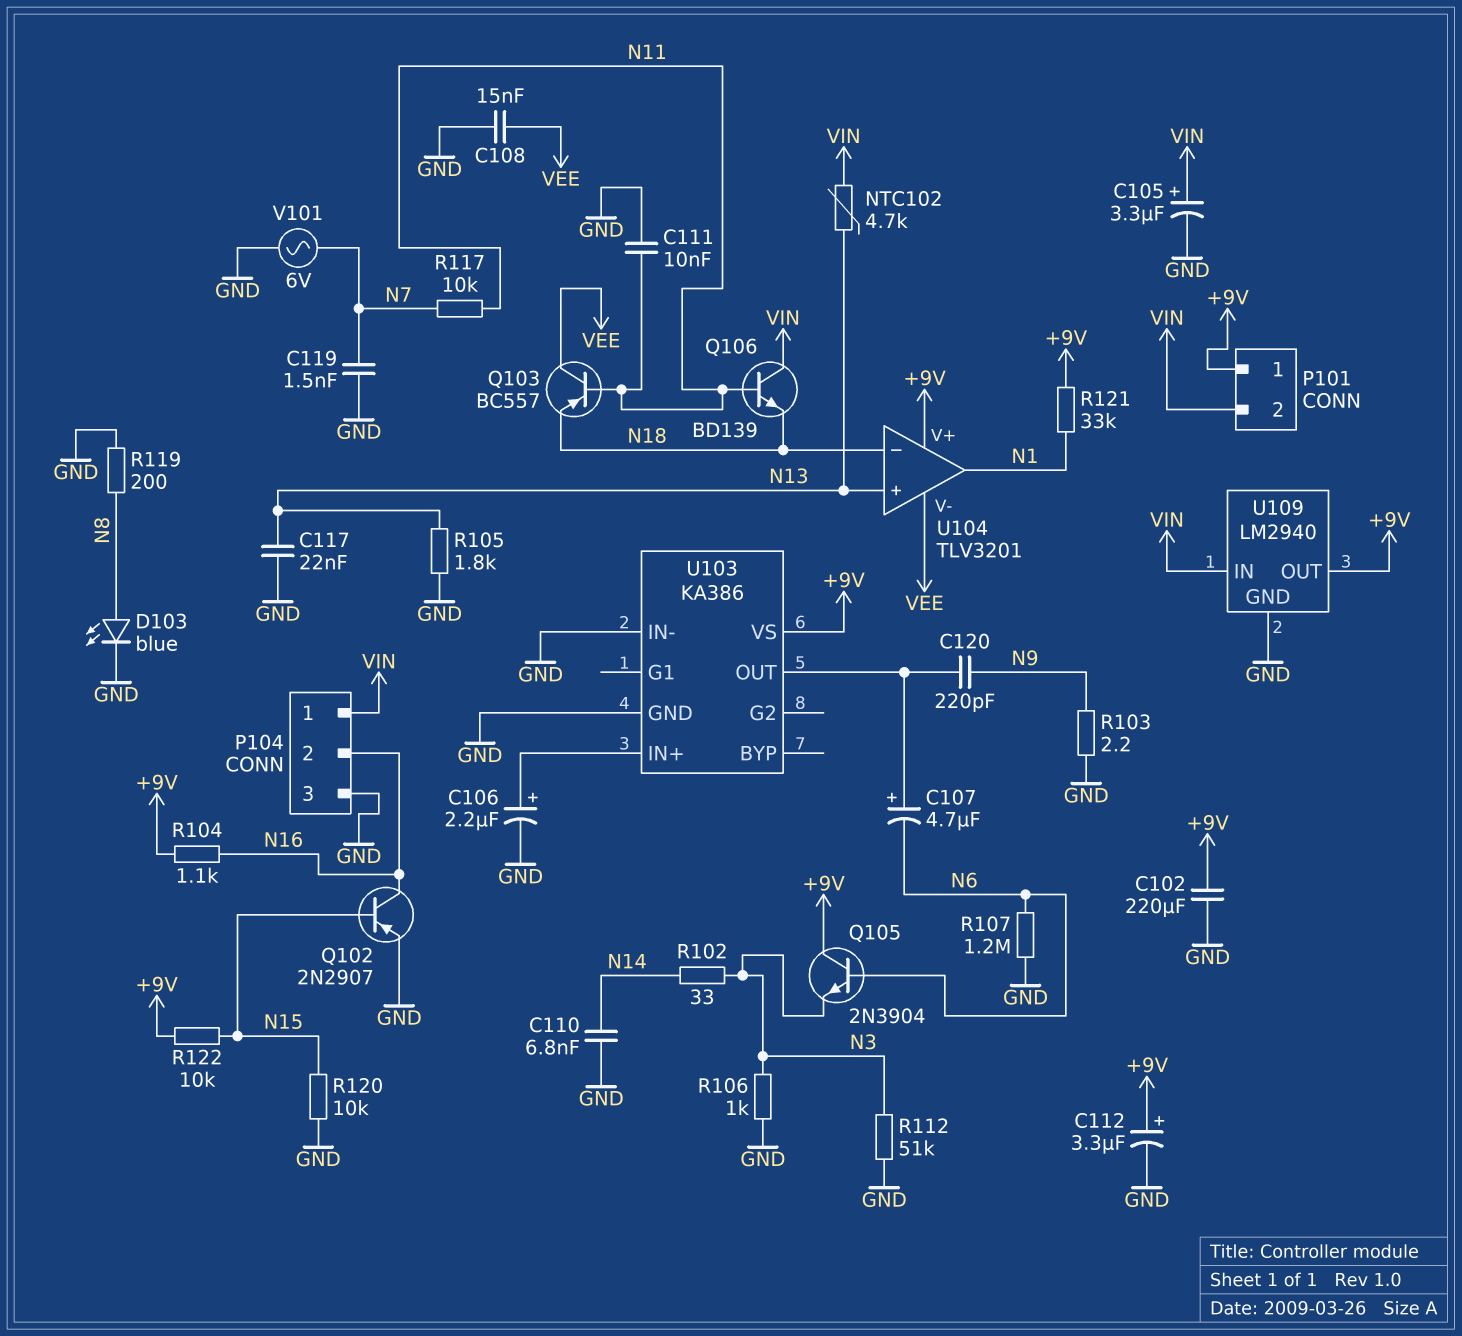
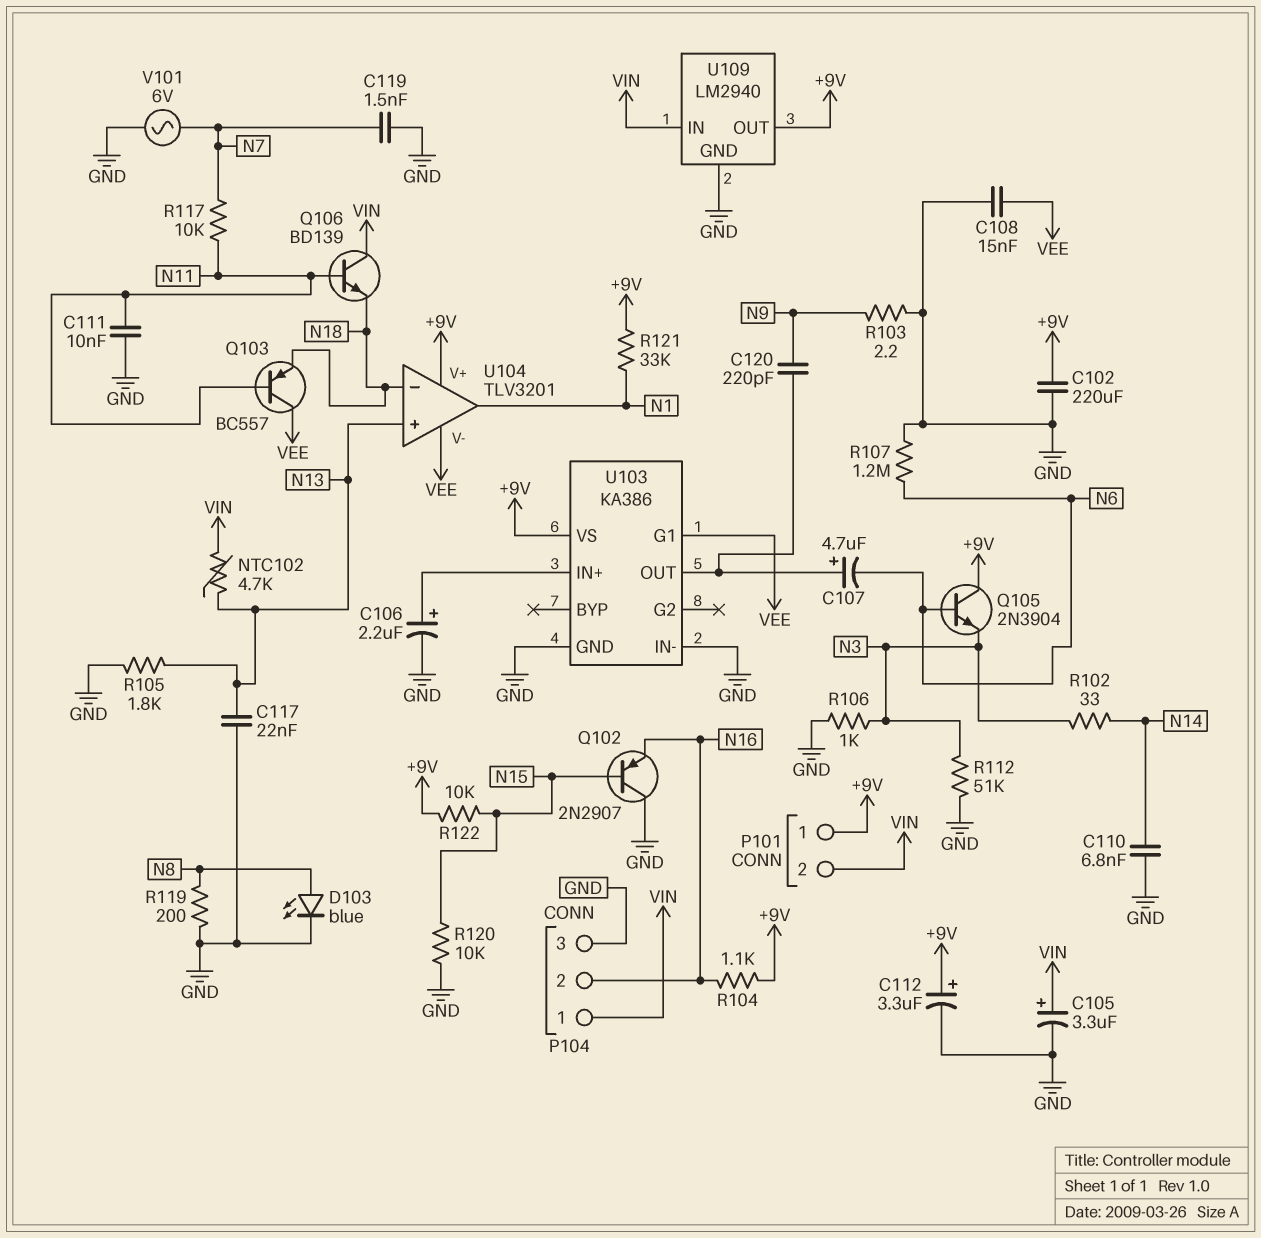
Q102: PNP 2N2907 (B N15, C N16, E GND) -> PNP 2N2907 (B N15, C GND, E N16)
U103 pin G1: none -> VEE

